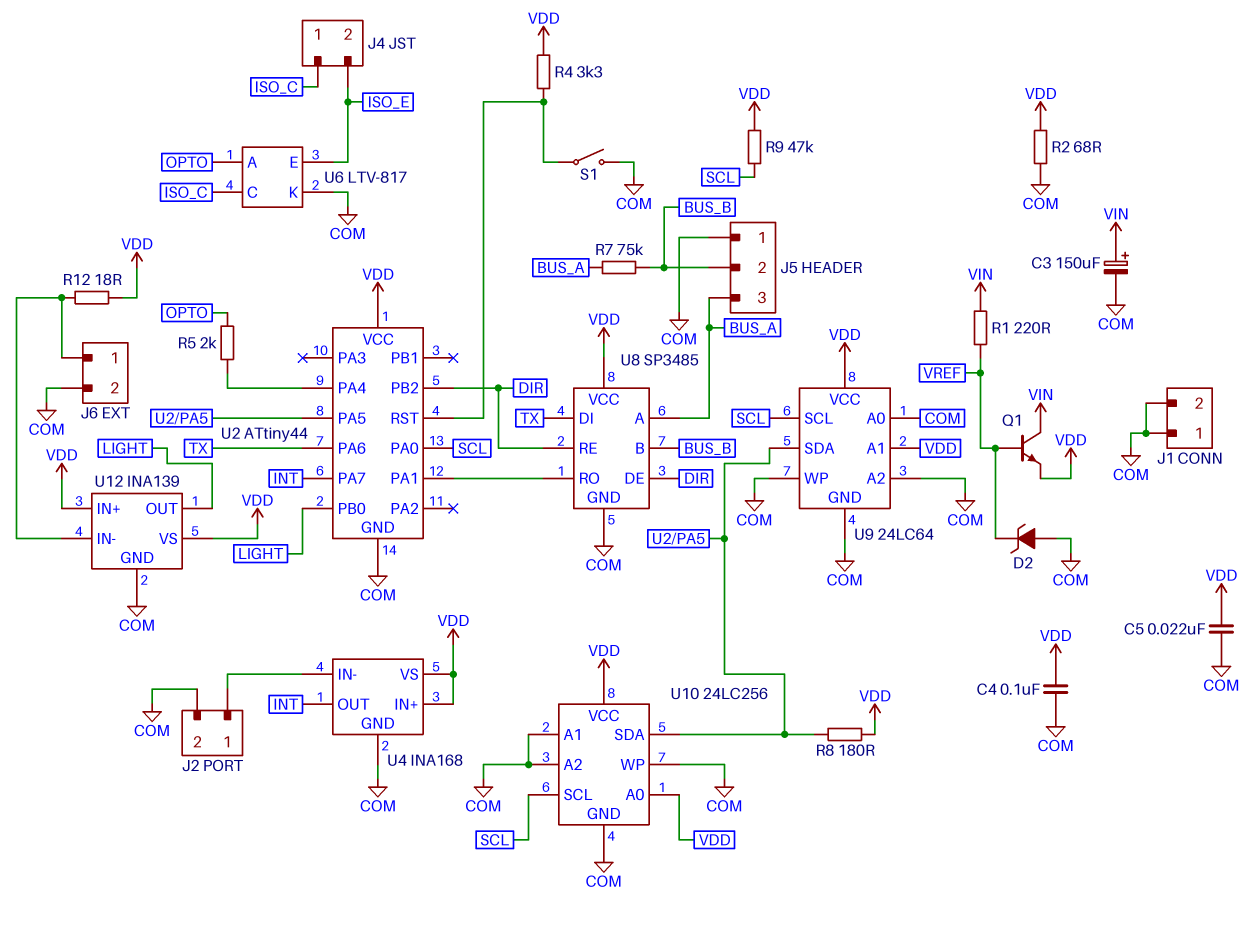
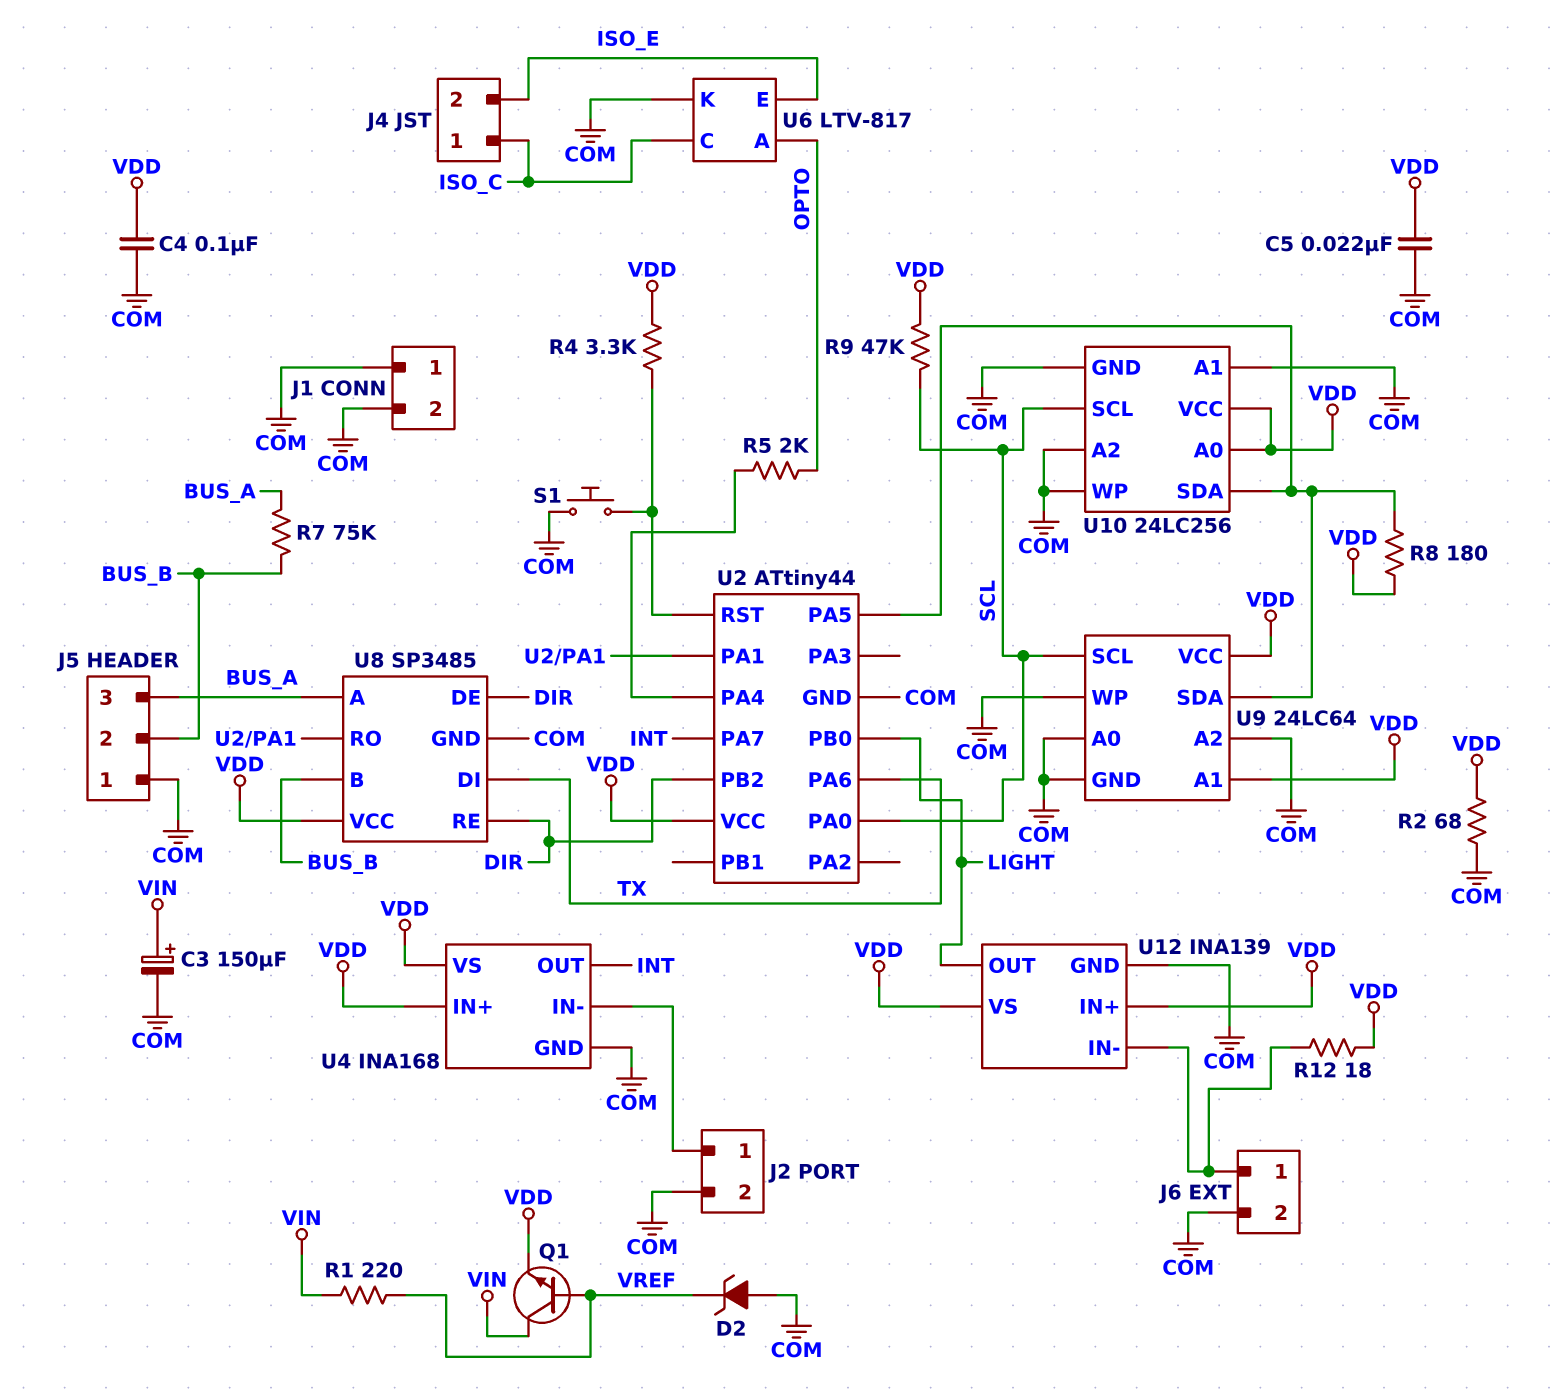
S1: switch (COM, U2/RST) -> button (COM, U2/RST)

